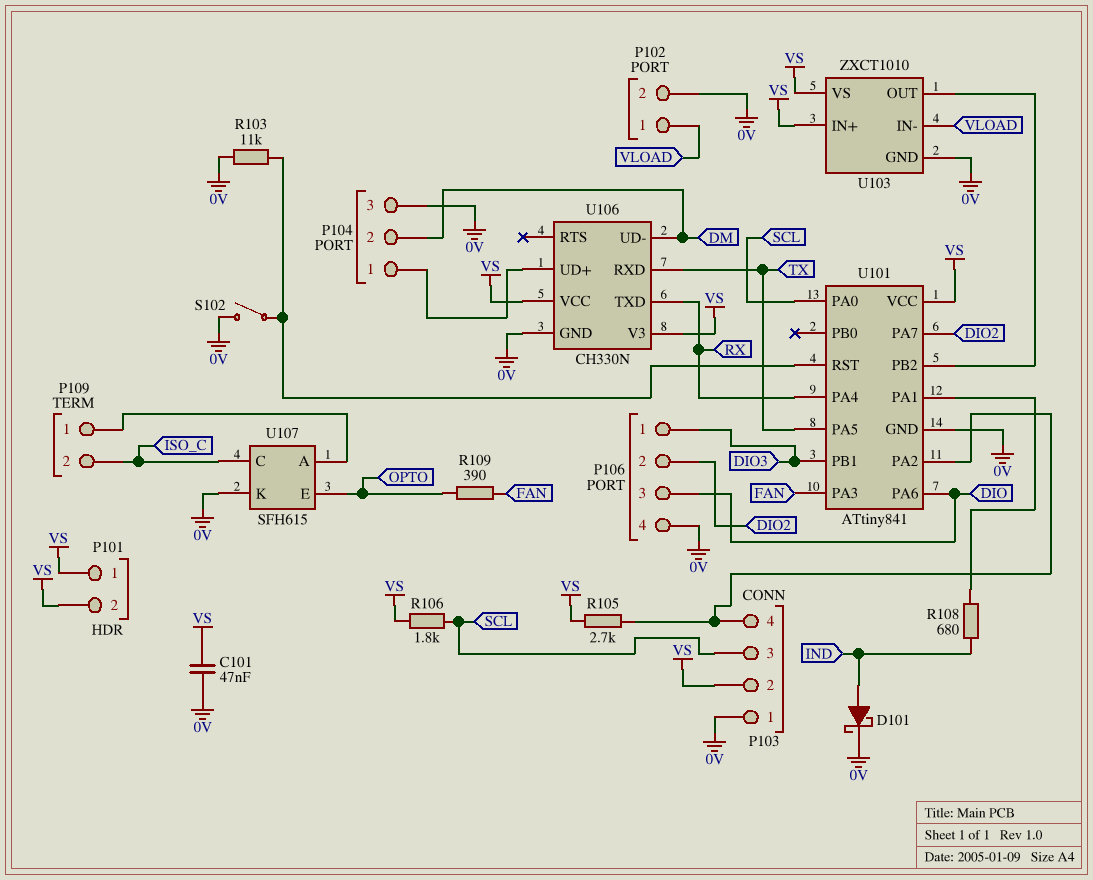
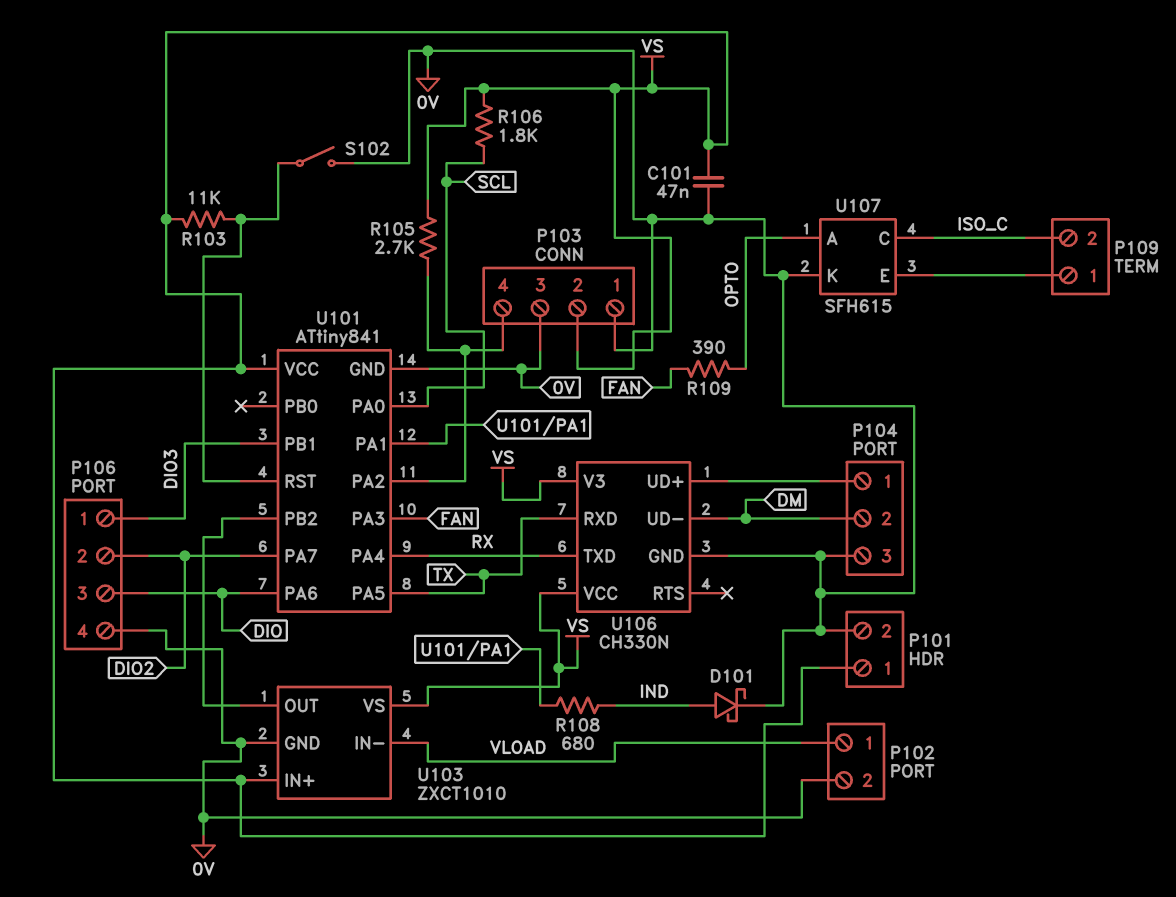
P101 pin 2: VS -> 0V
P103 pin 3: SCL -> 0V
R103: 11k (0V, U101/RST) -> 11k (U101/RST, VS)
U107 pin A: P109/1 -> OPTO
U107 pin E: OPTO -> P109/1

